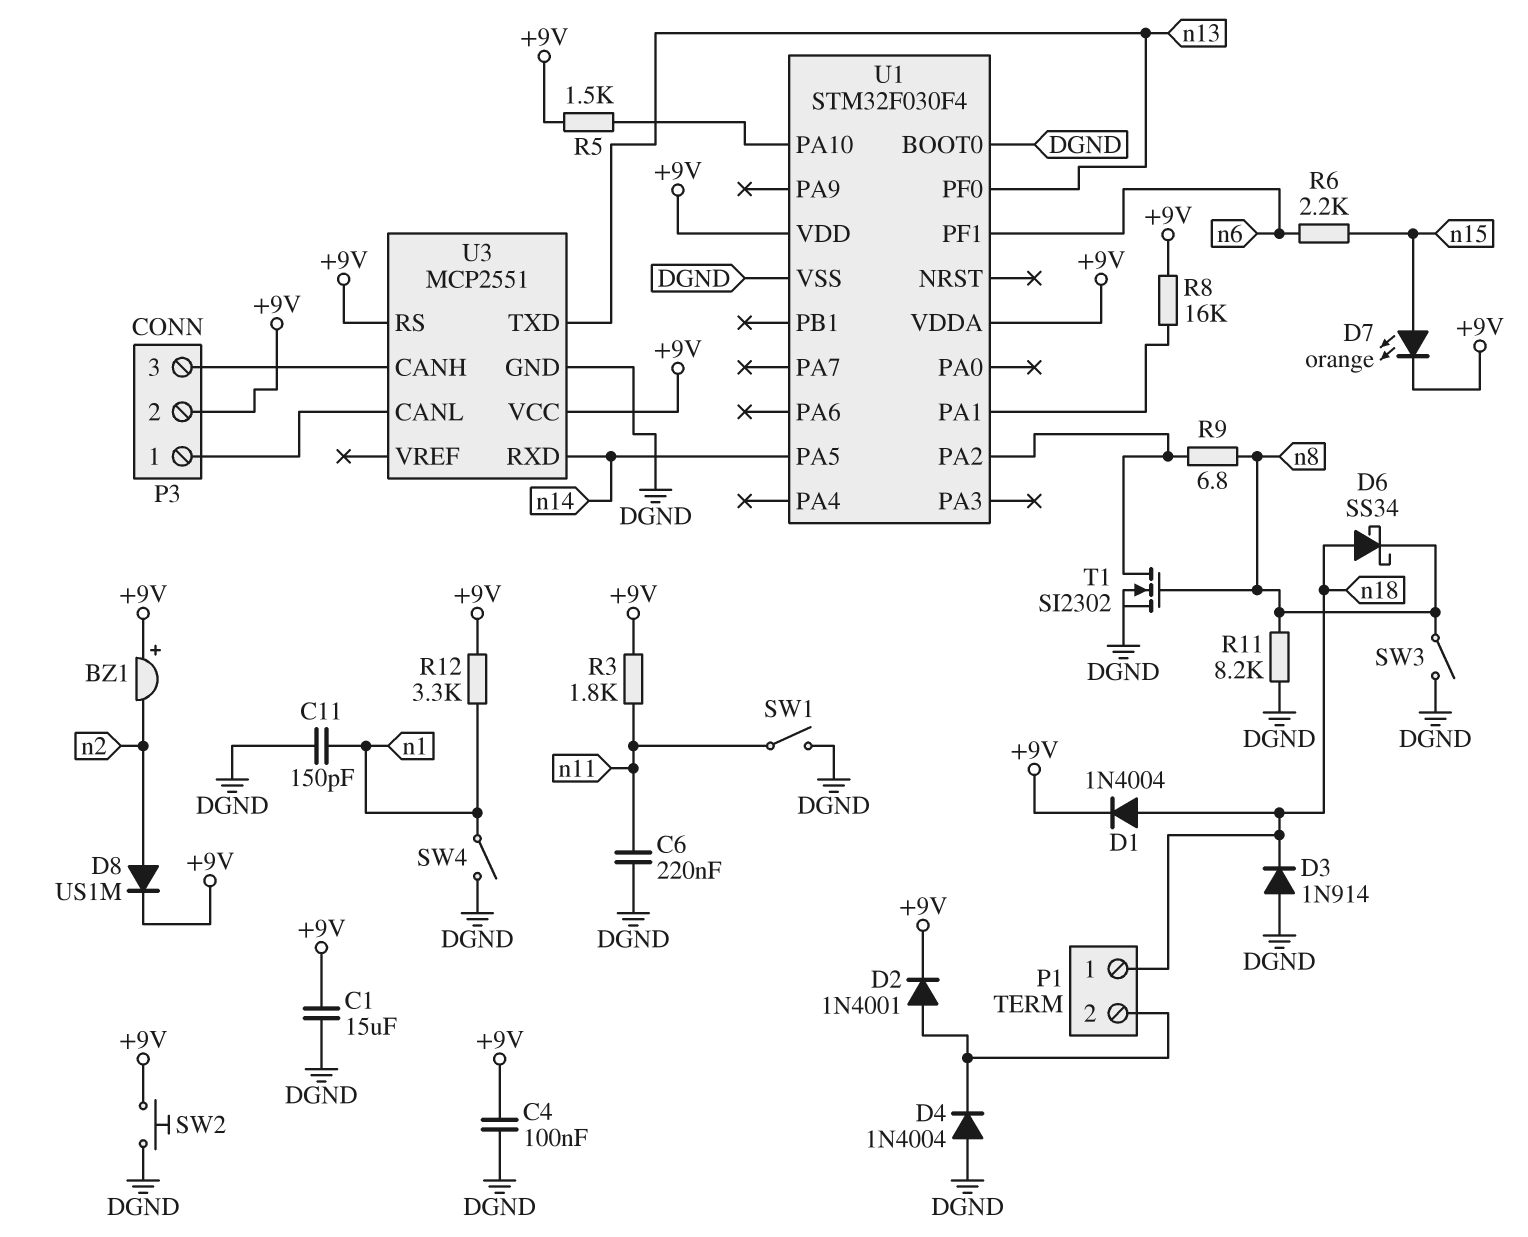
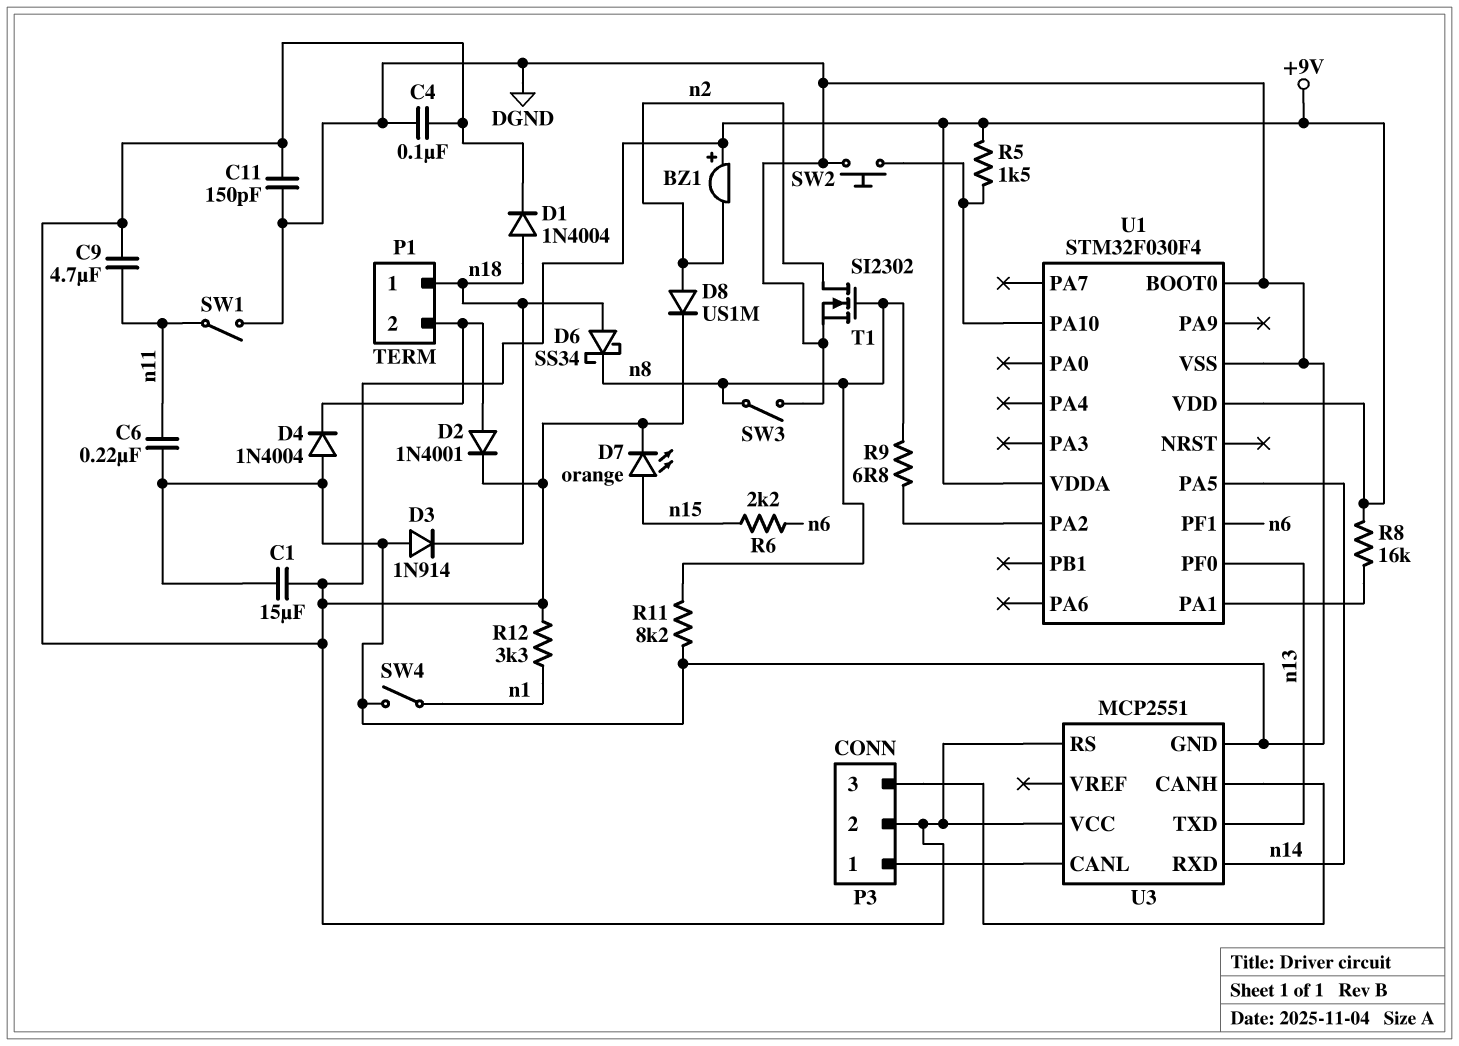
C9: none -> 4.7uF (+9V, n11)
C11: 150pF (DGND, n1) -> 150pF (+9V, DGND)
R3: 1.8k (+9V, n11) -> none
SW2: button (+9V, DGND) -> button (DGND, U1/PA10)
T1: NMOS SI2302 (G n8, D U1/PA2, S DGND) -> NMOS SI2302 (G n8, D n2, S DGND)

